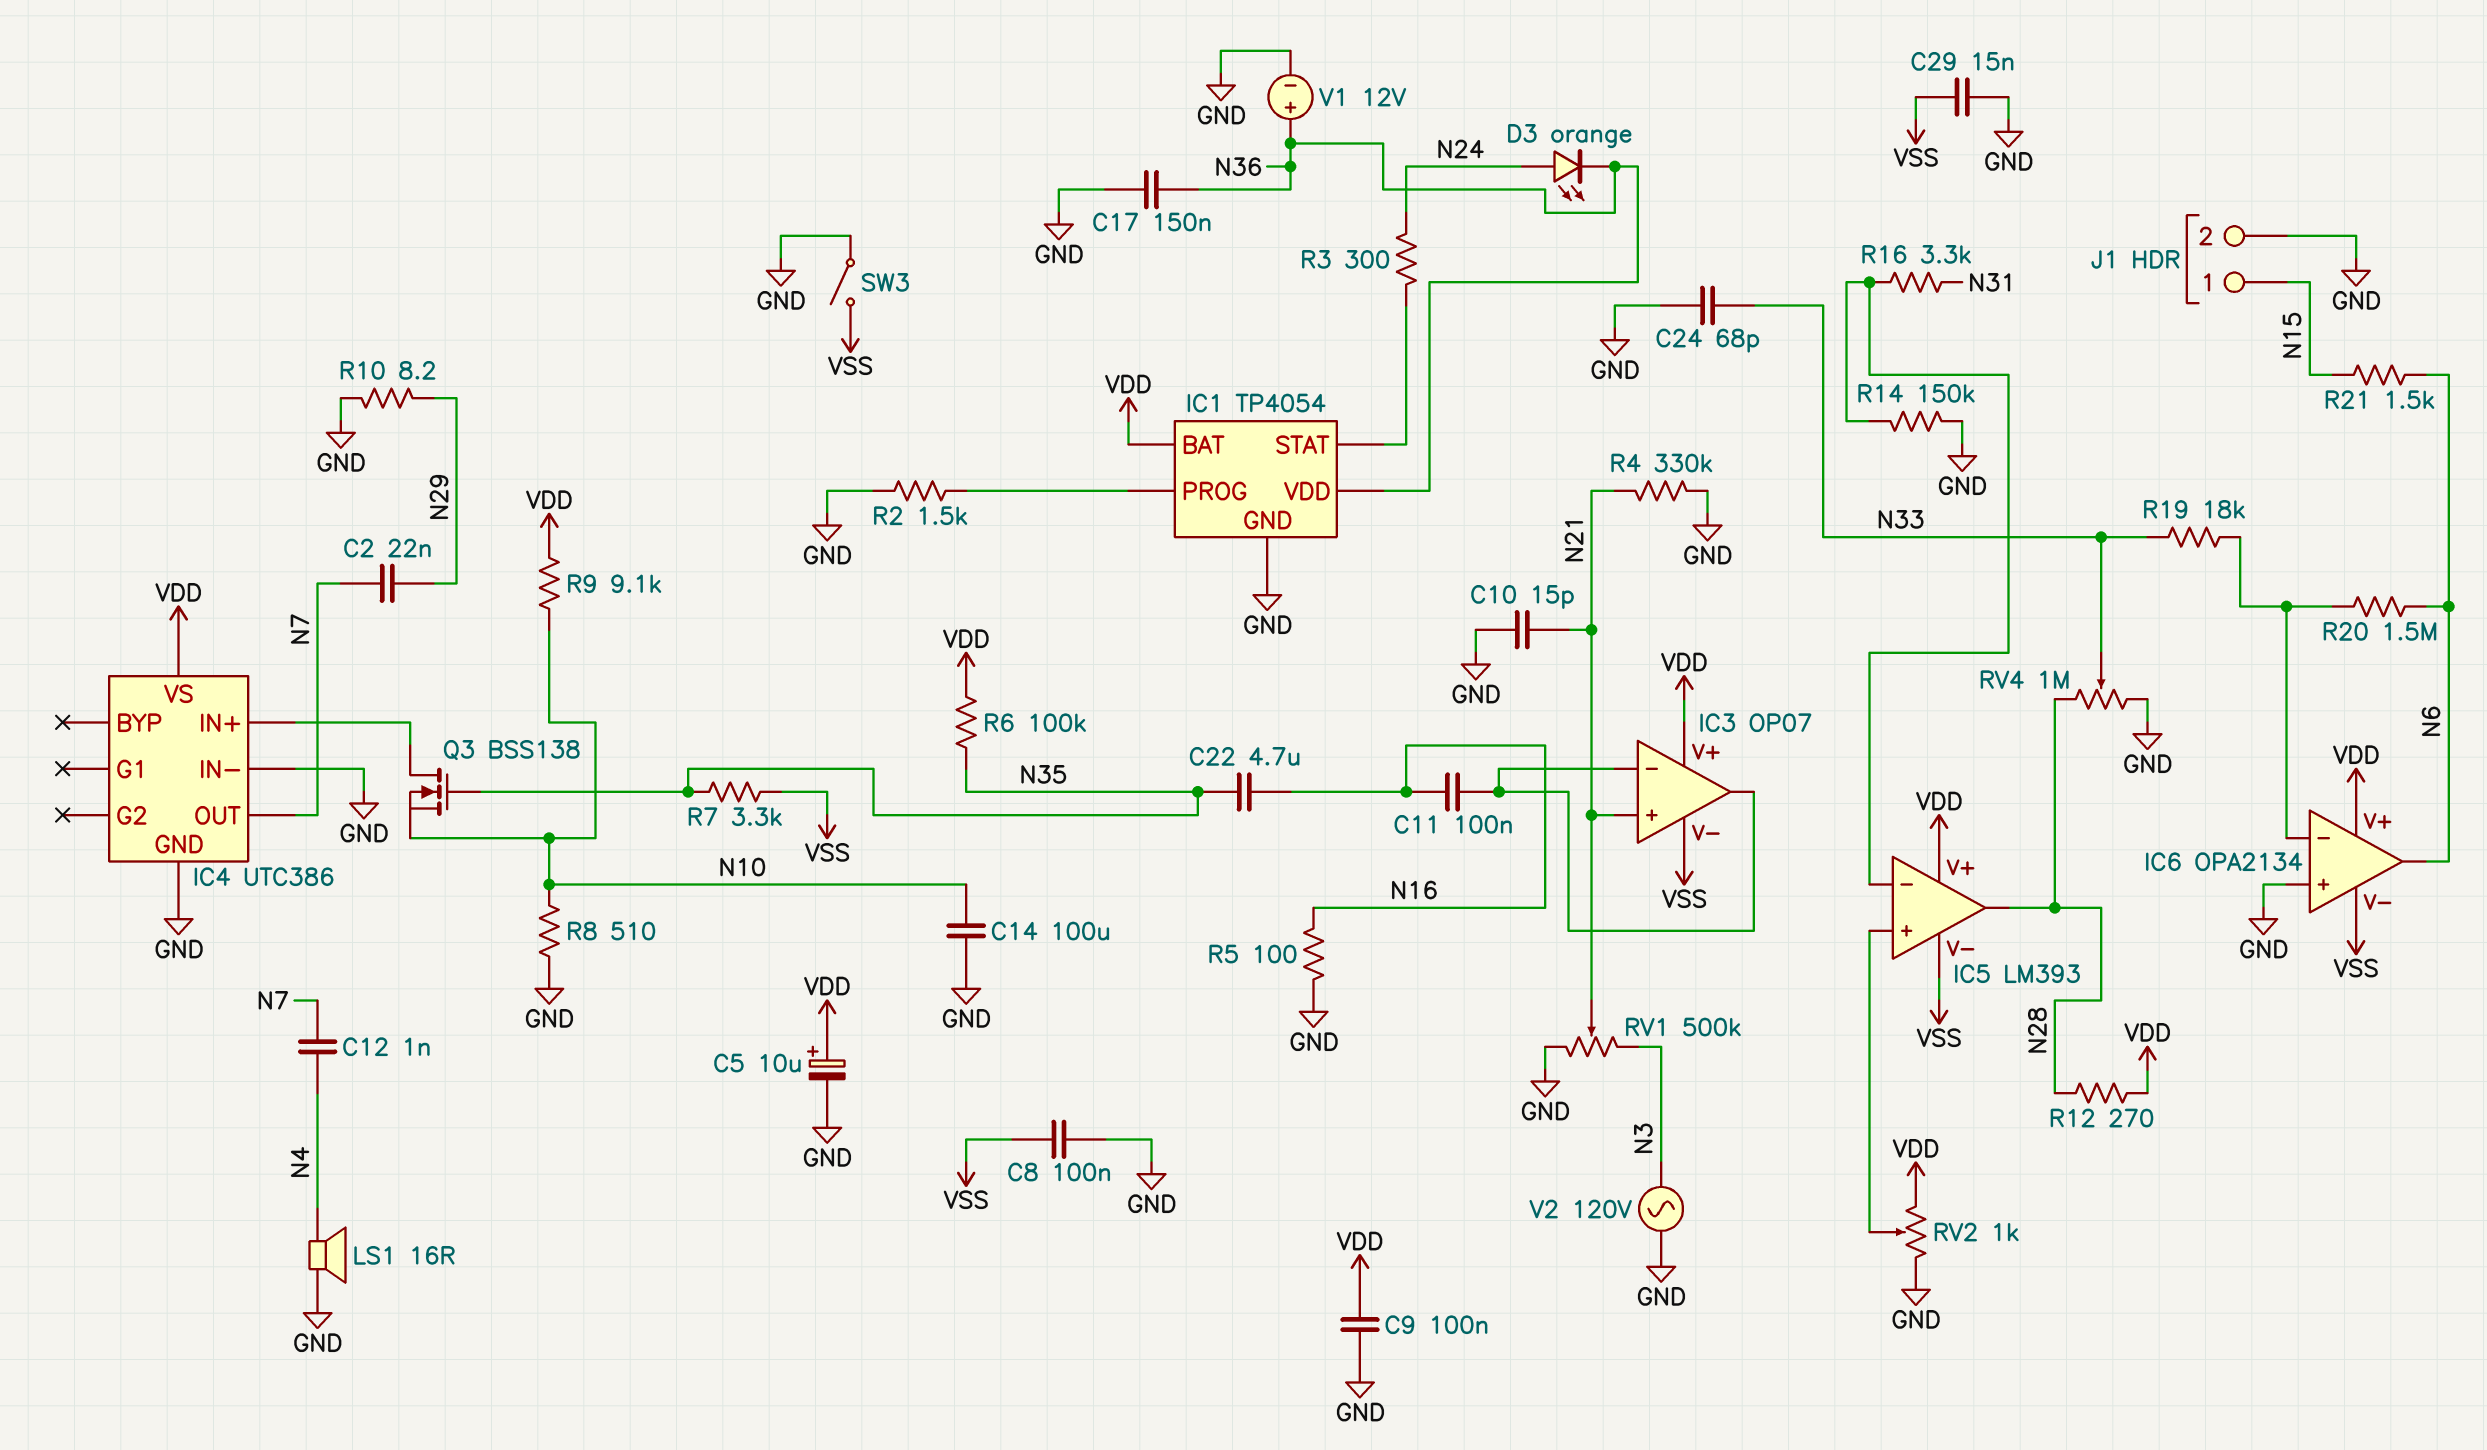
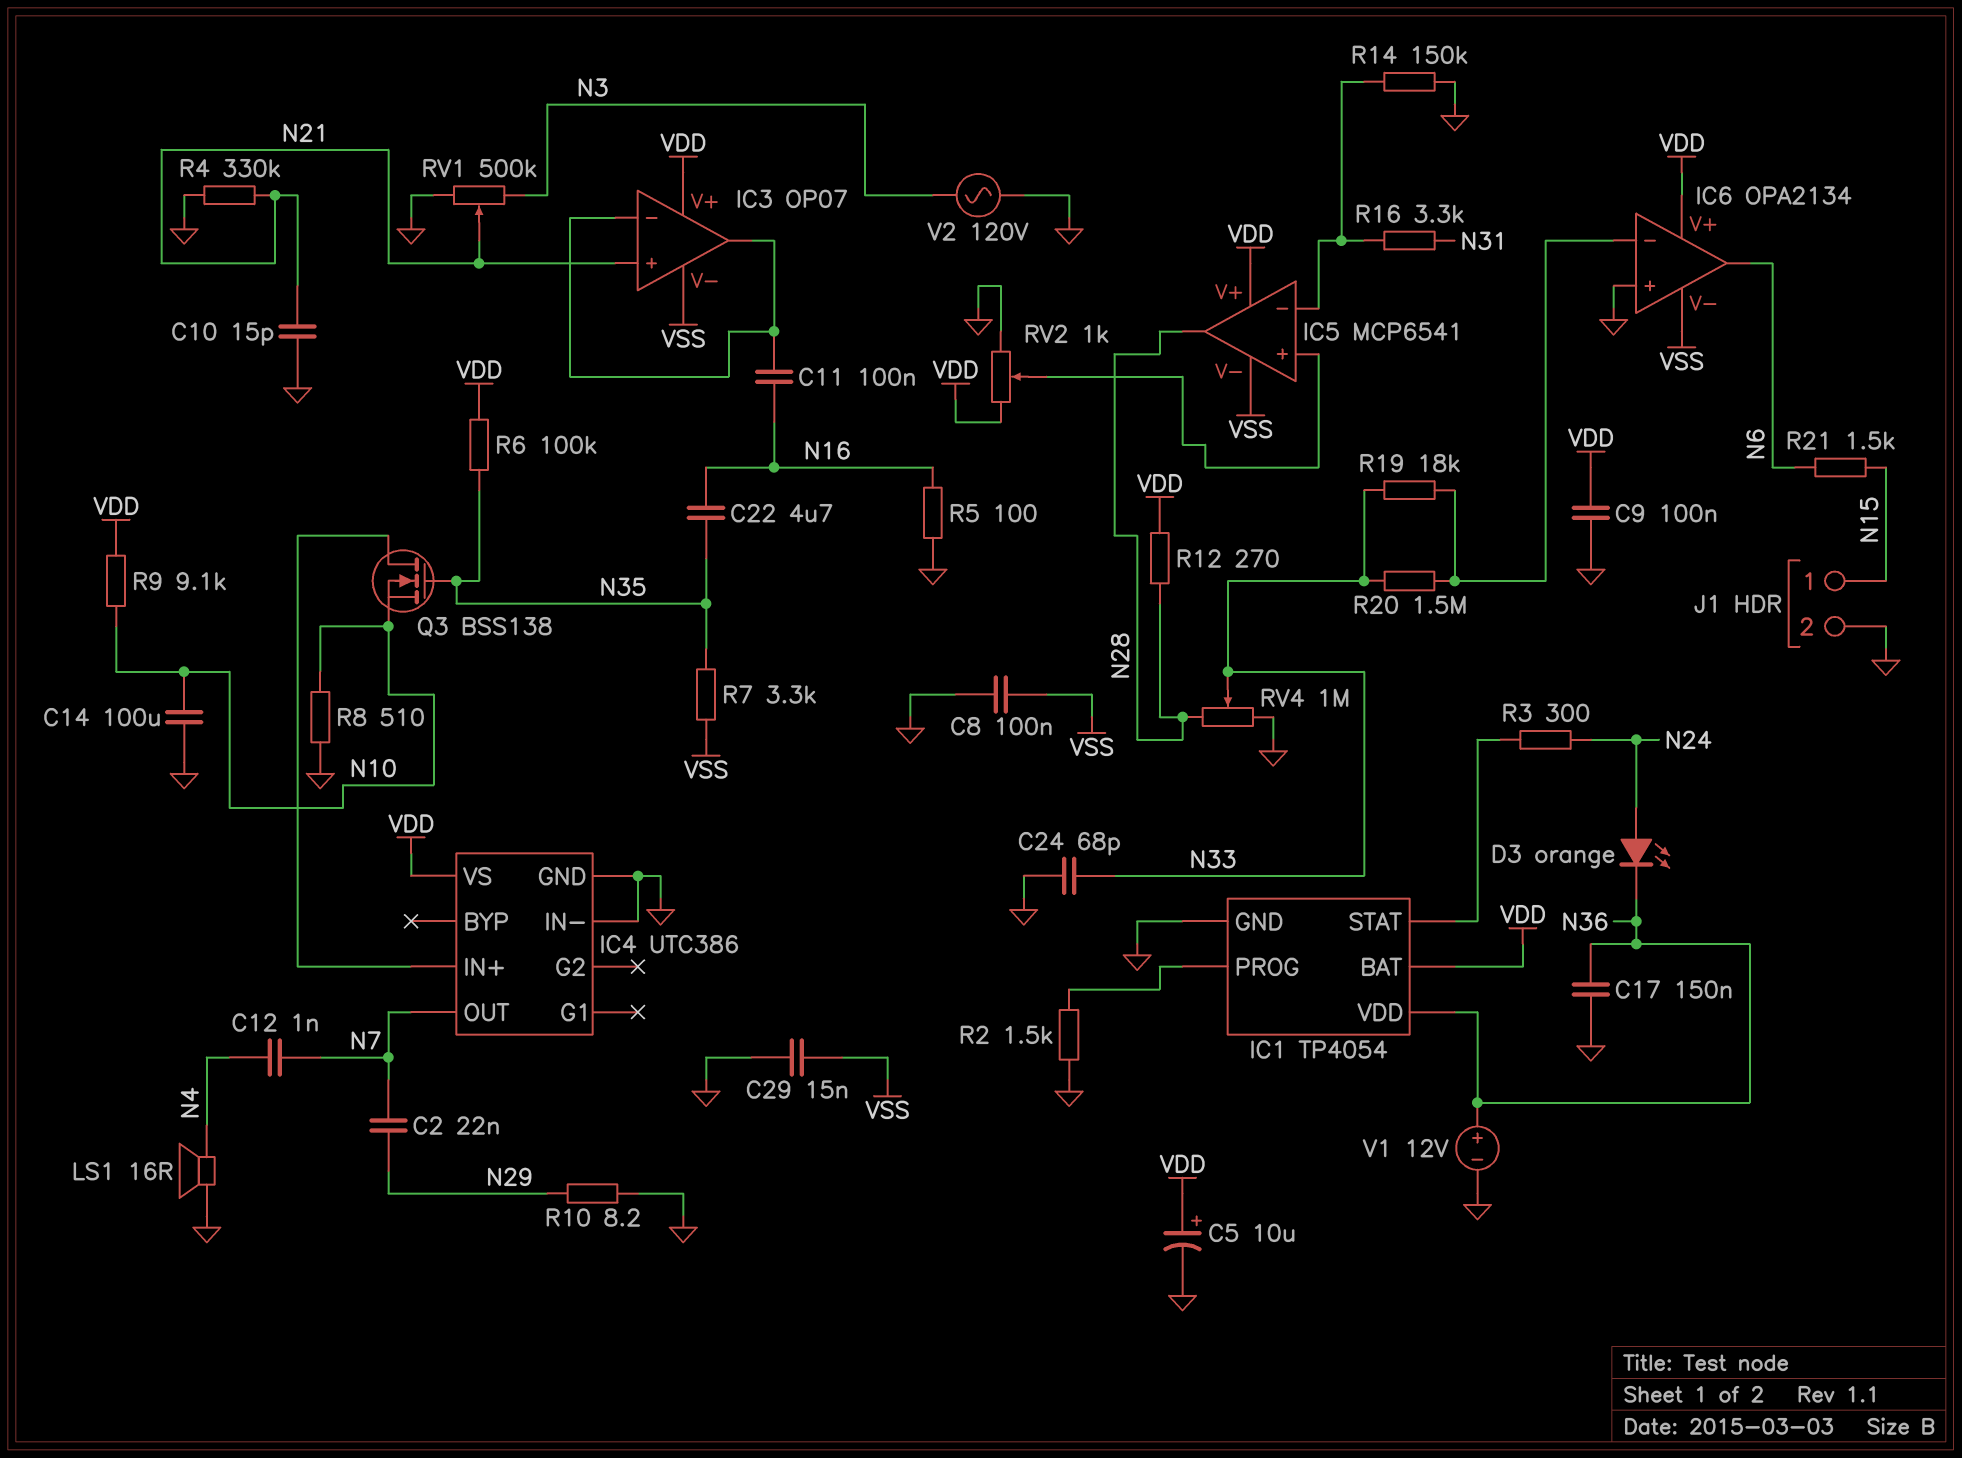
IC5: LM393 -> MCP6541
R20: 1.5M (IC6/in-, N6) -> 1.5M (IC6/in-, N33)
SW3: switch (GND, VSS) -> none

